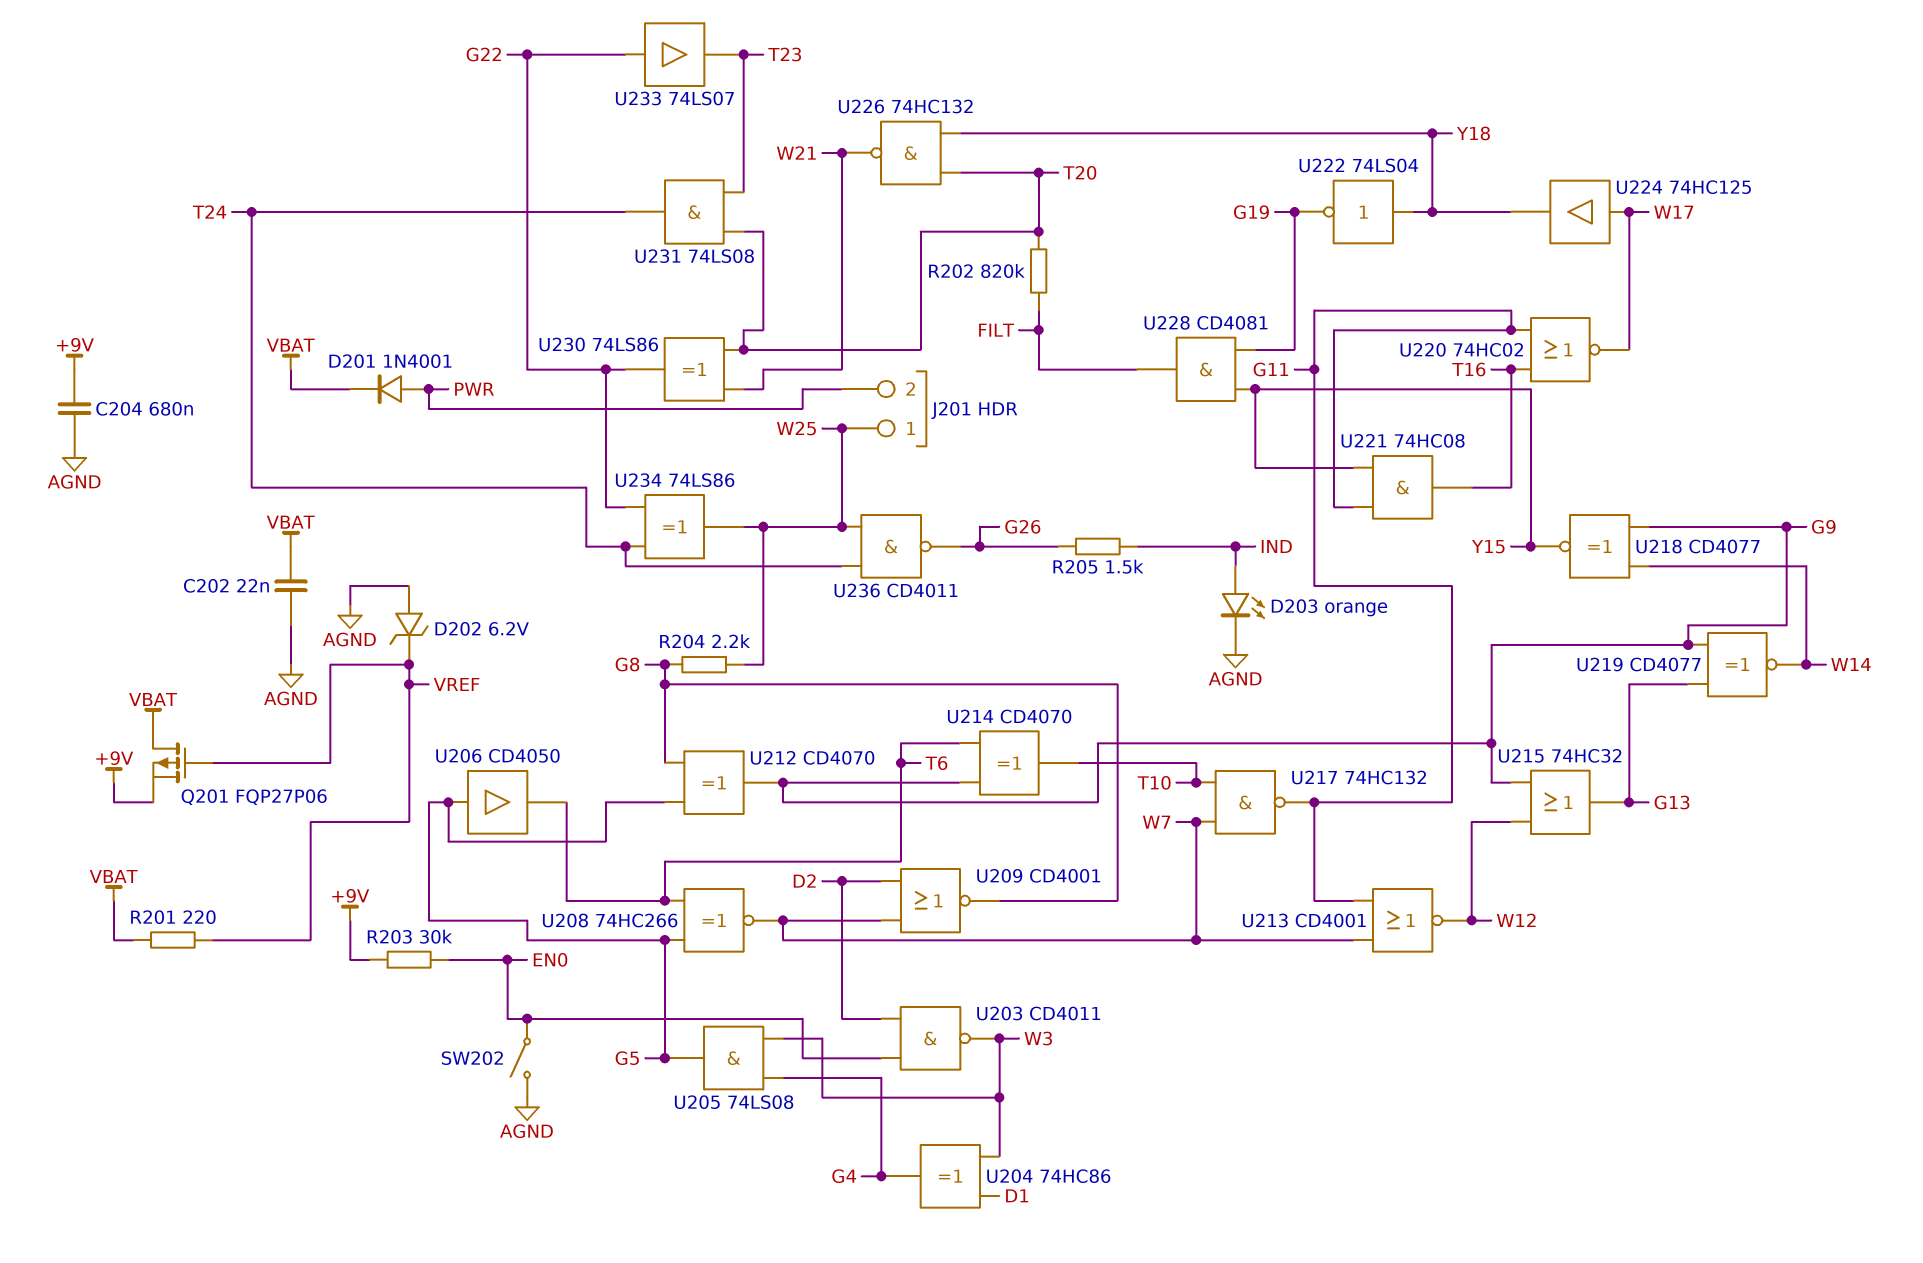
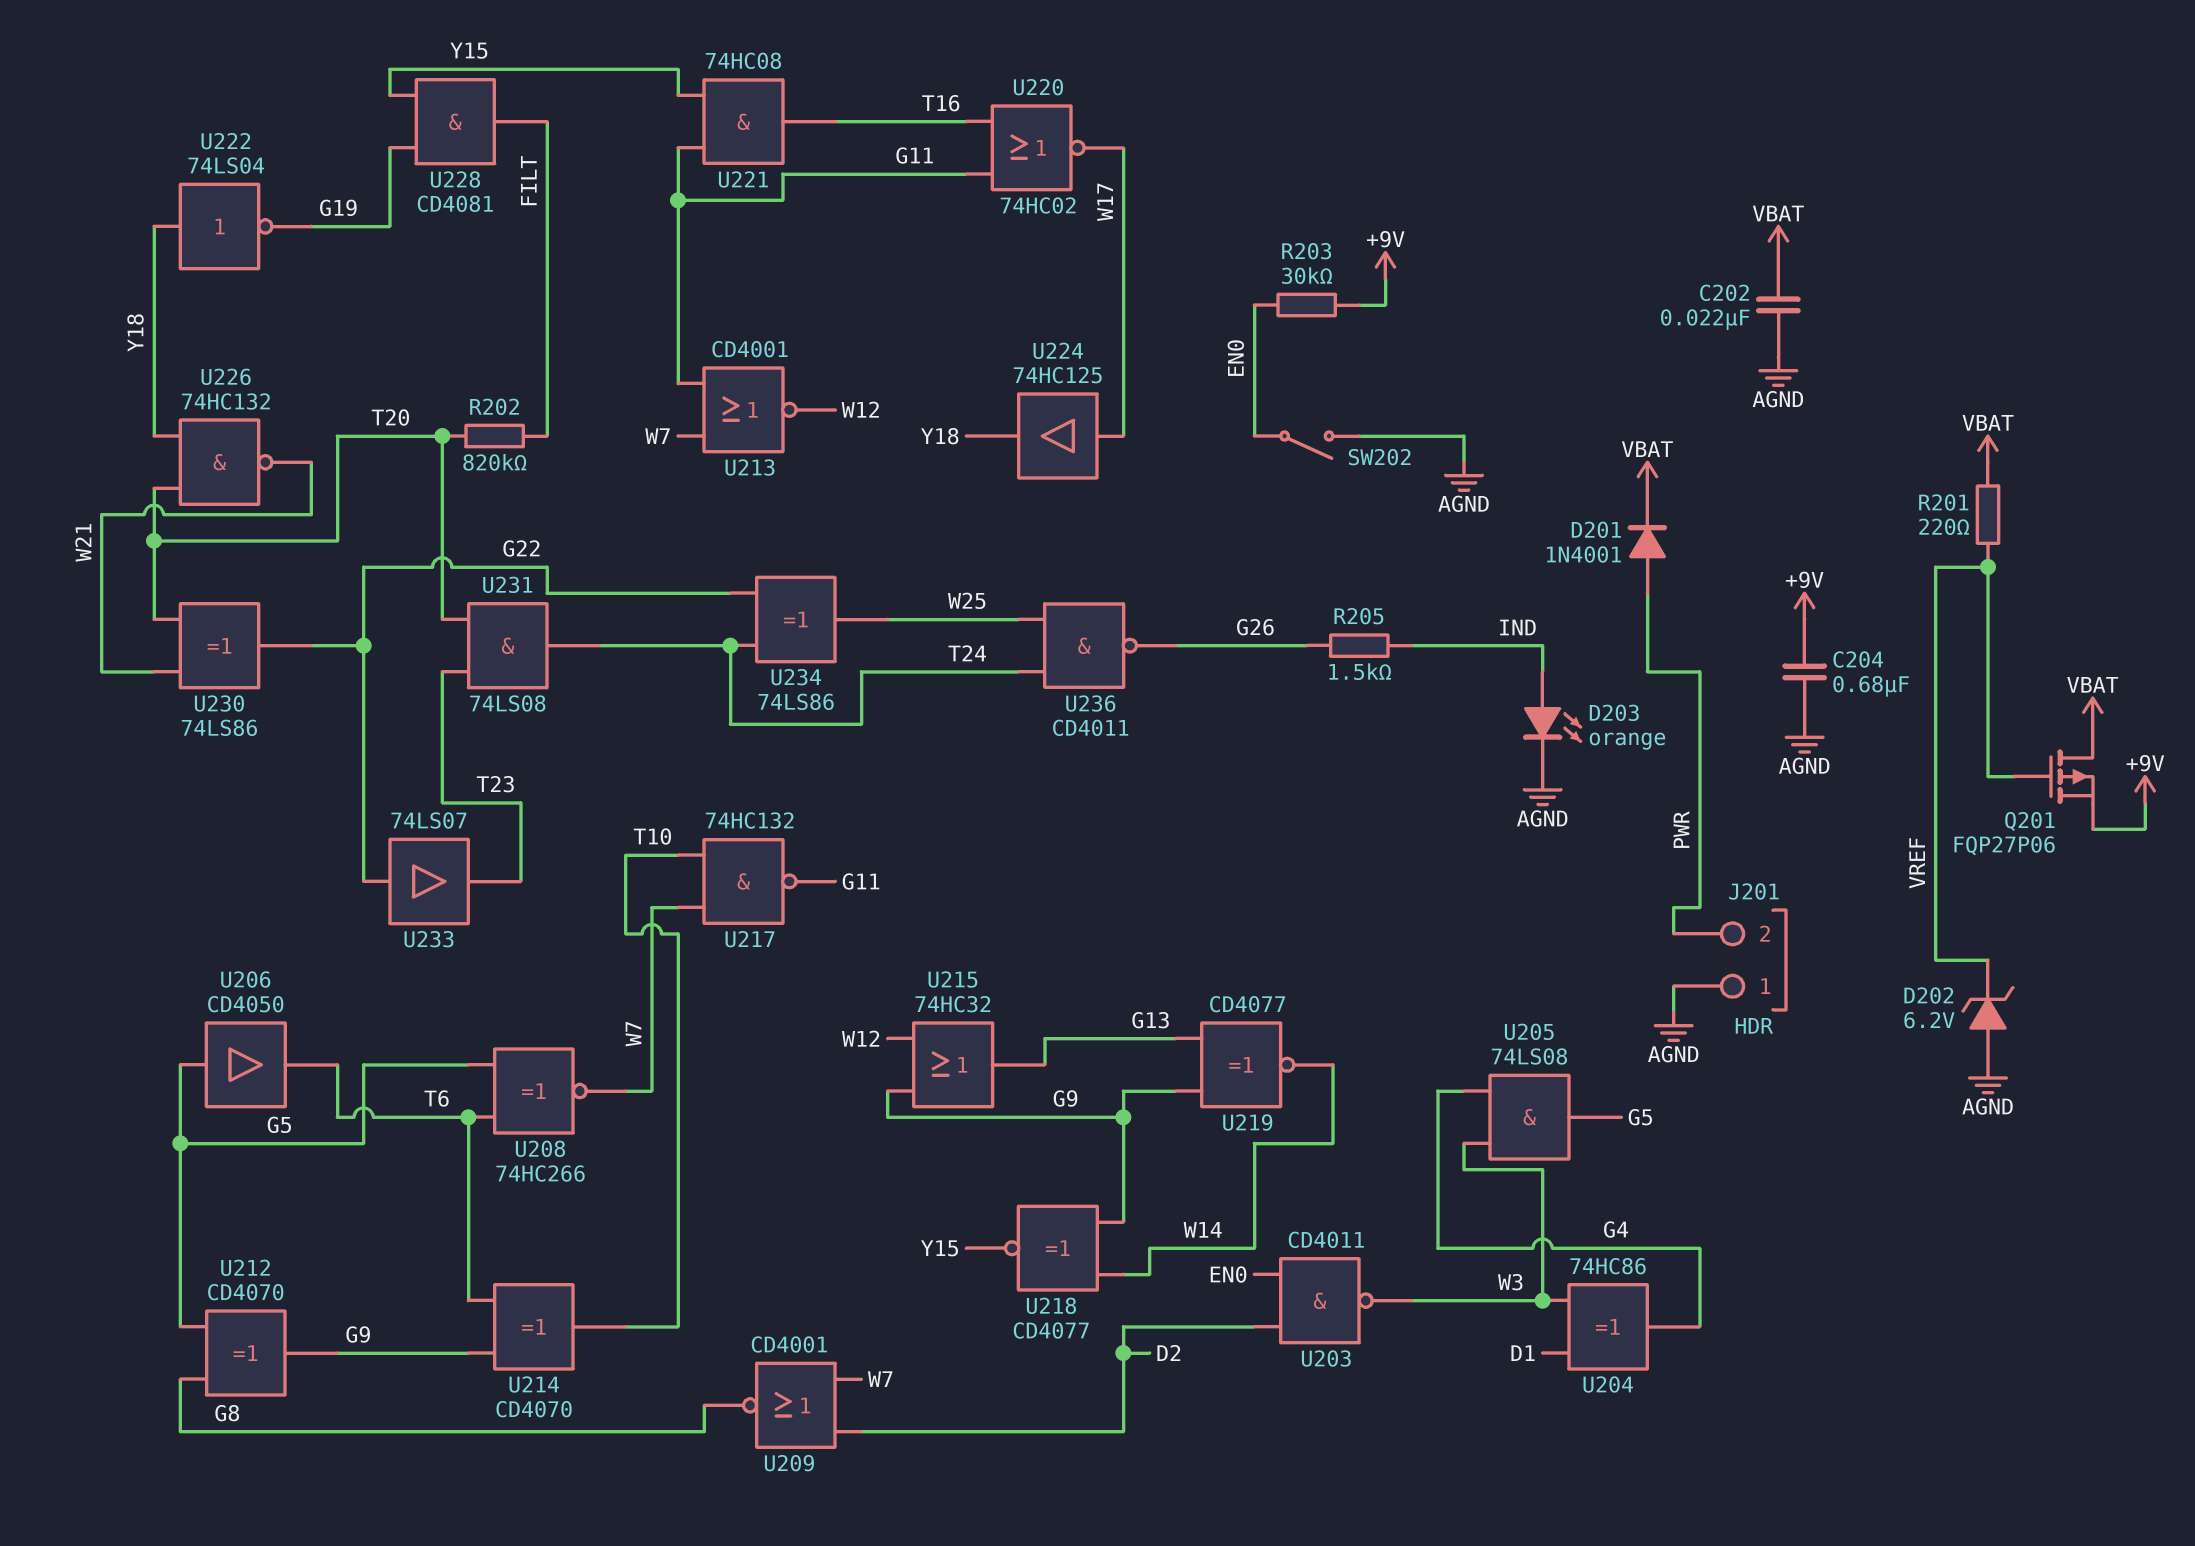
J201 pin 1: W25 -> AGND
R204: 2.2k (G8, W25) -> none

